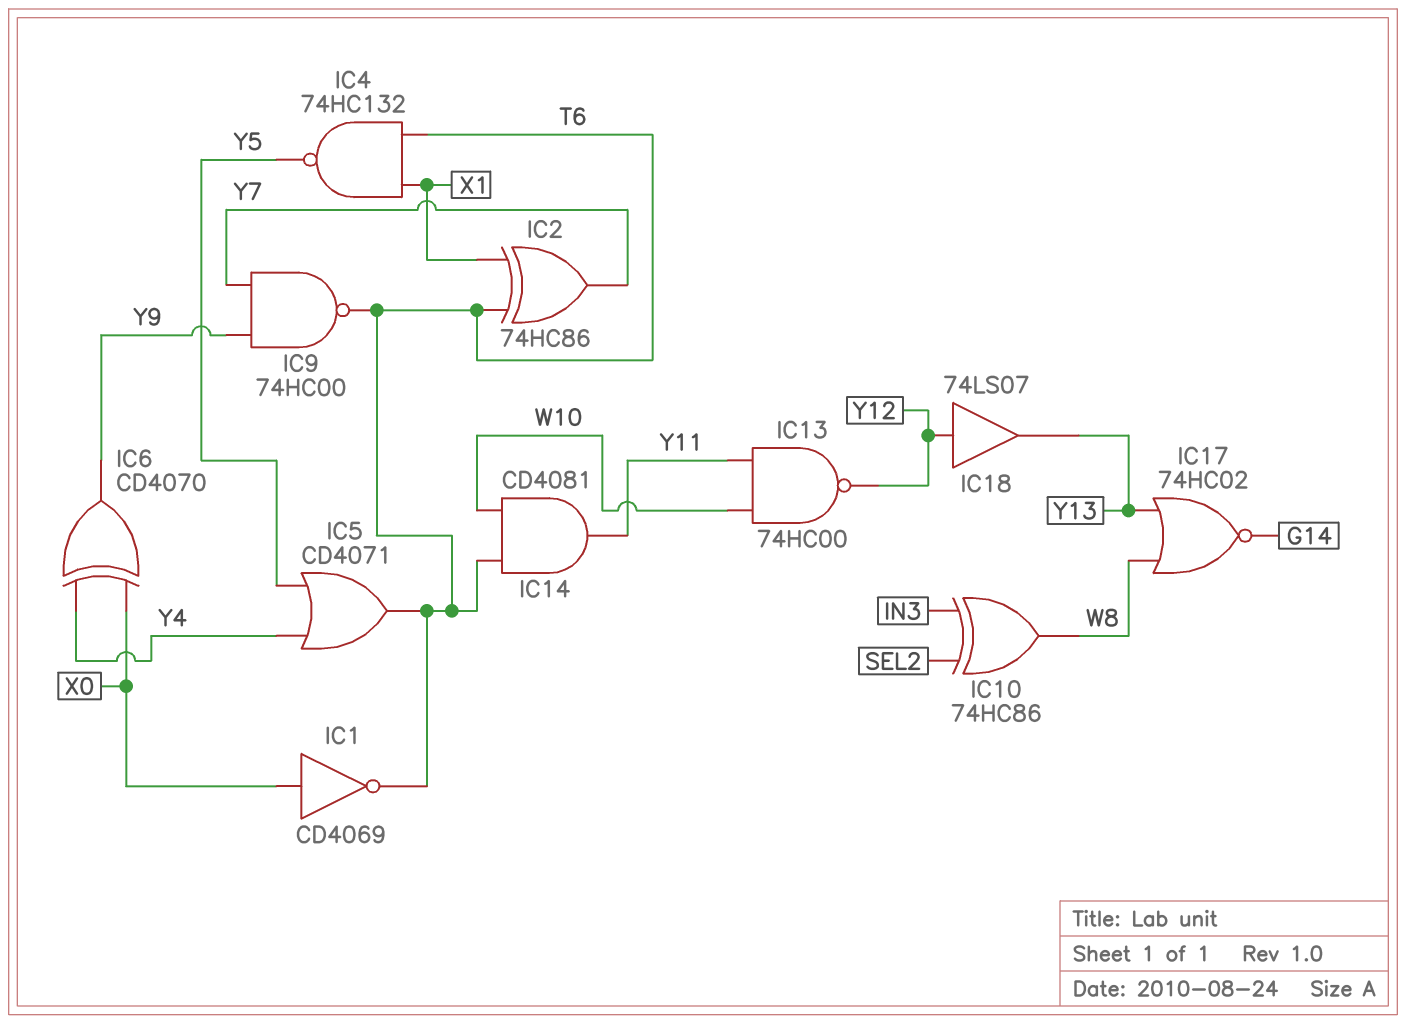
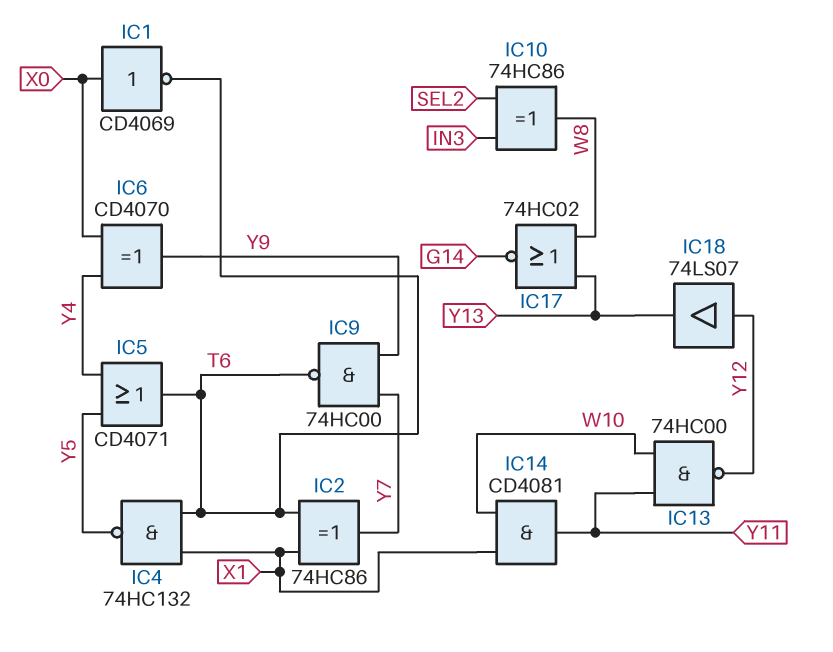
IC14: AND CD4081 (in T6, in W10, out Y11) -> AND CD4081 (in W10, in X1, out Y11)

